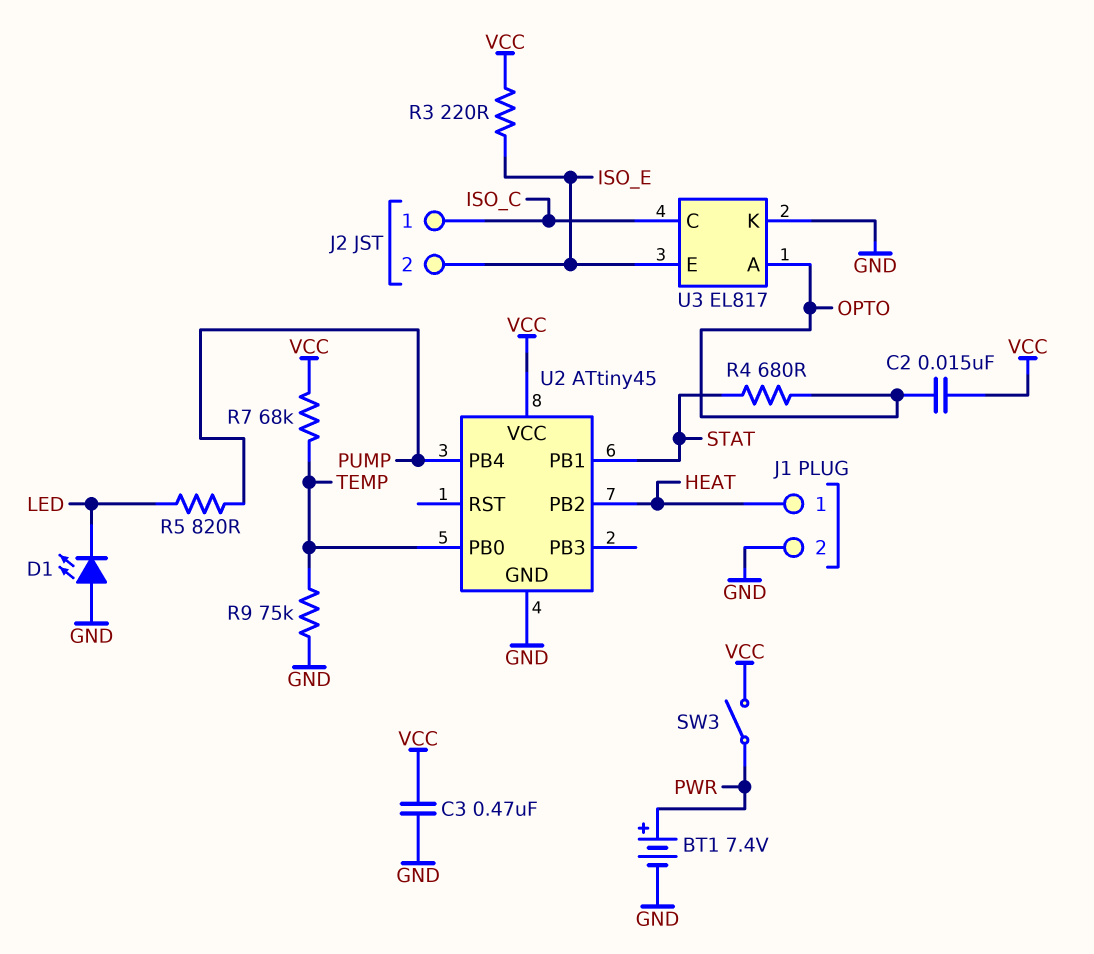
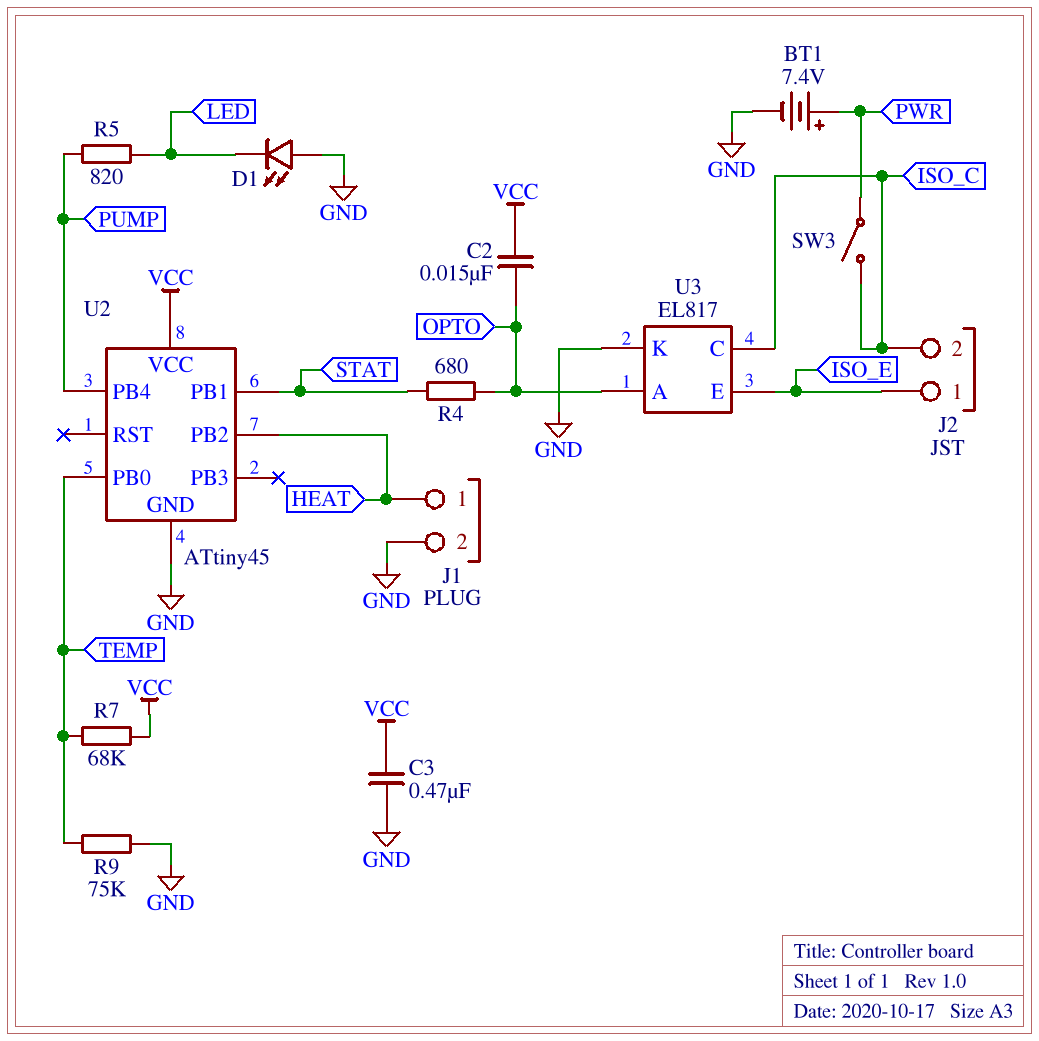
J2 pin 1: ISO_C -> ISO_E
J2 pin 2: ISO_E -> ISO_C
R3: 220 (ISO_E, VCC) -> none
SW3: switch (PWR, VCC) -> switch (ISO_C, PWR)

